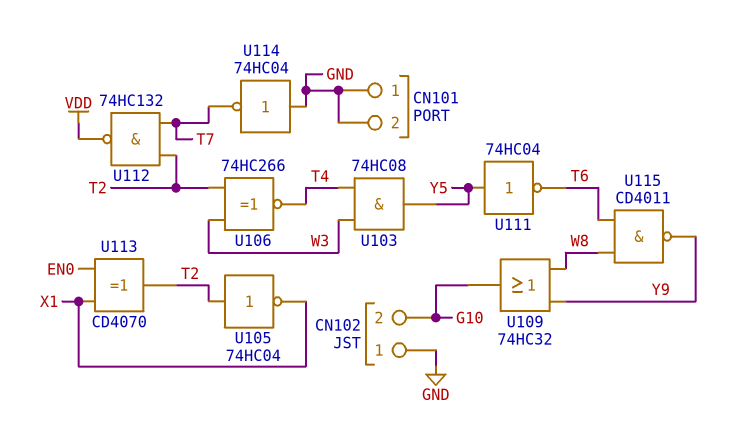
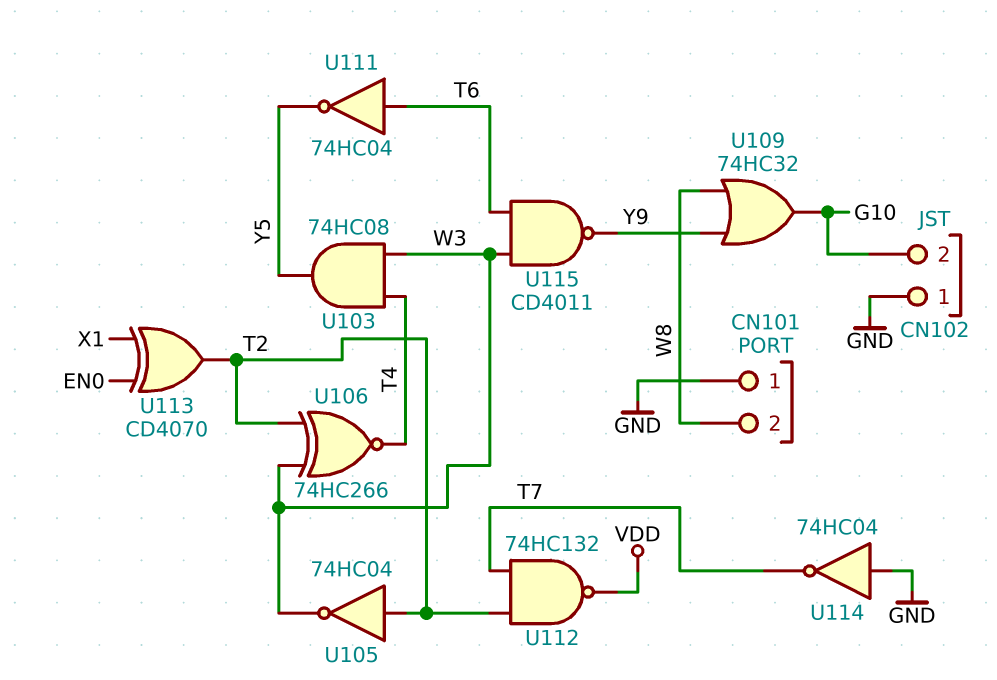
CN101 pin 2: GND -> W8
U105: NOT 74HC04 (in T2, out X1) -> NOT 74HC04 (in T2, out W3)
U111: NOT 74HC04 (in Y5, out T6) -> NOT 74HC04 (in T6, out Y5)
U115: NAND CD4011 (in T6, in W8, out Y9) -> NAND CD4011 (in T6, in W3, out Y9)

